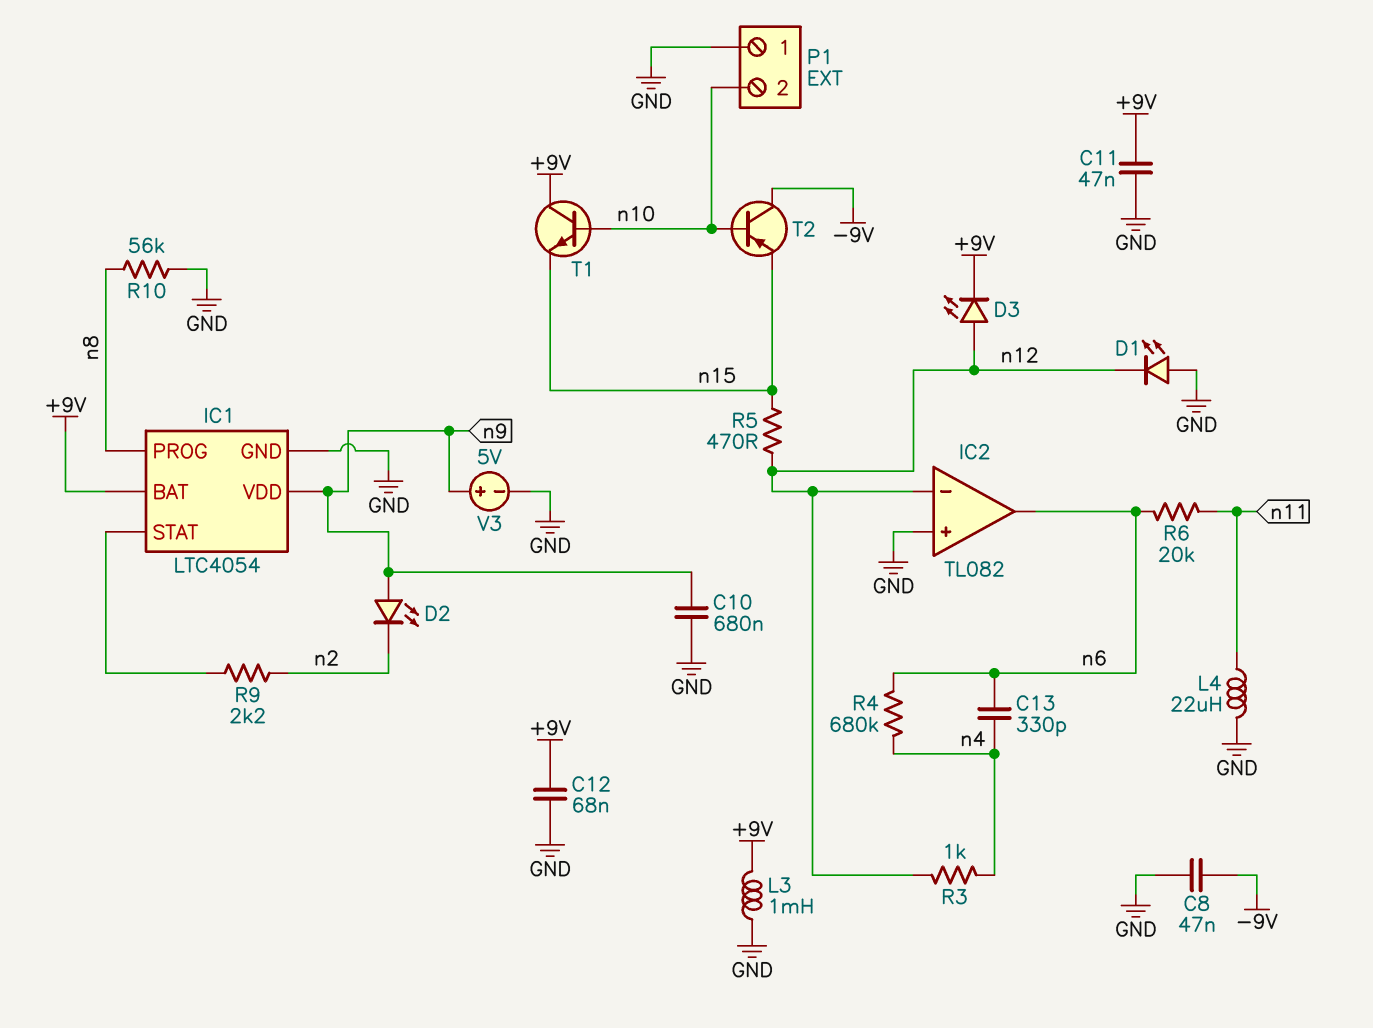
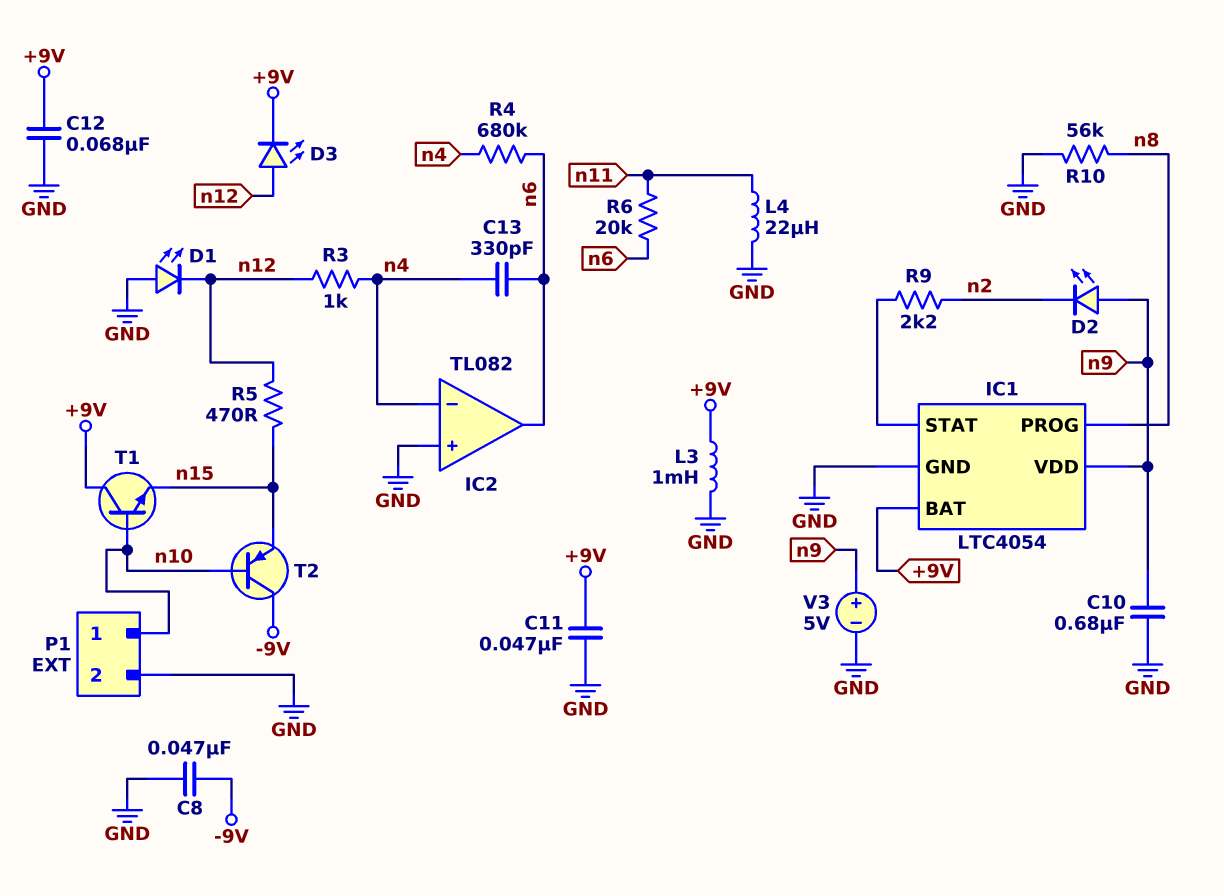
IC2 pin in-: n12 -> n4
P1 pin 1: GND -> n10
P1 pin 2: n10 -> GND

